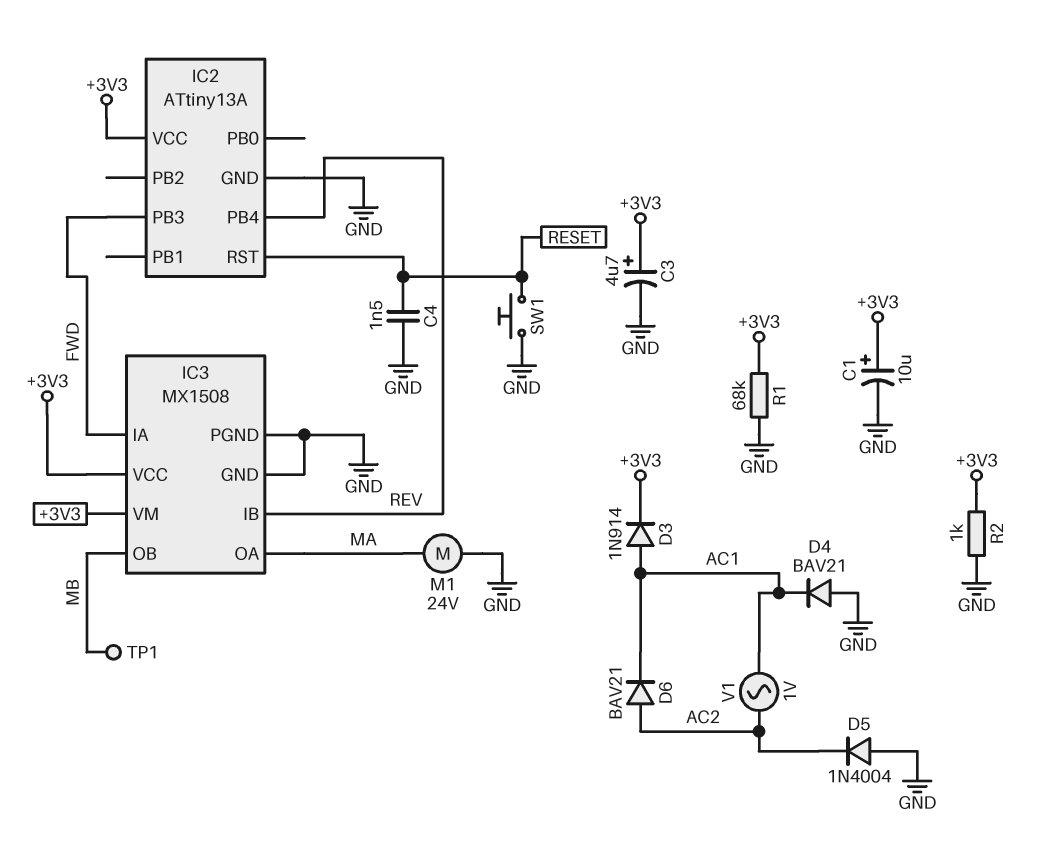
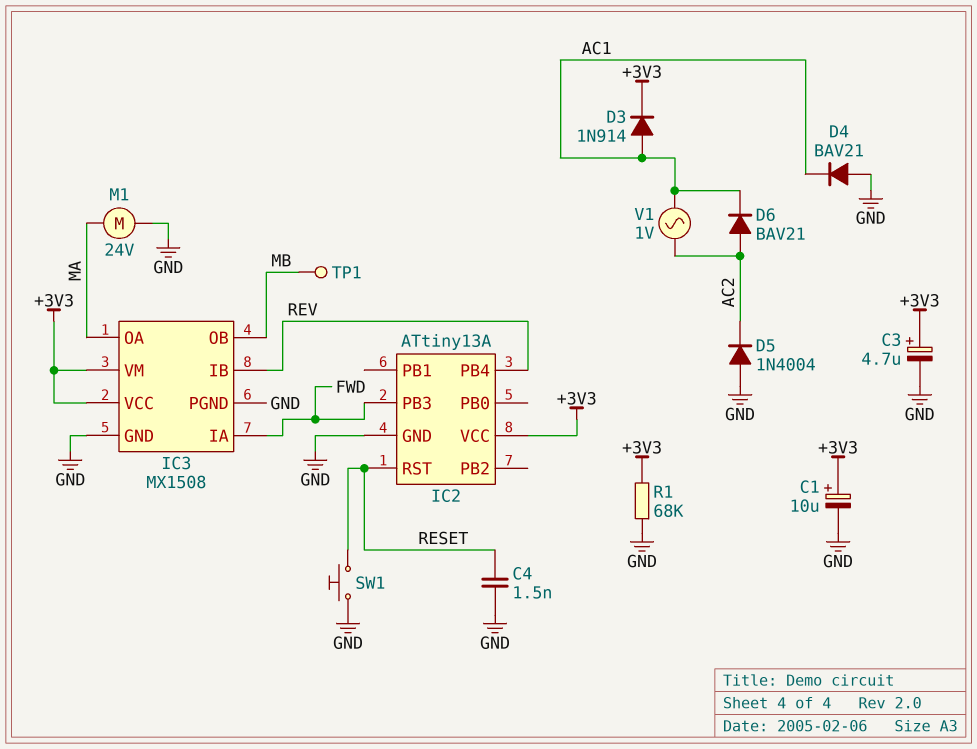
R2: 1k (+3V3, GND) -> none

